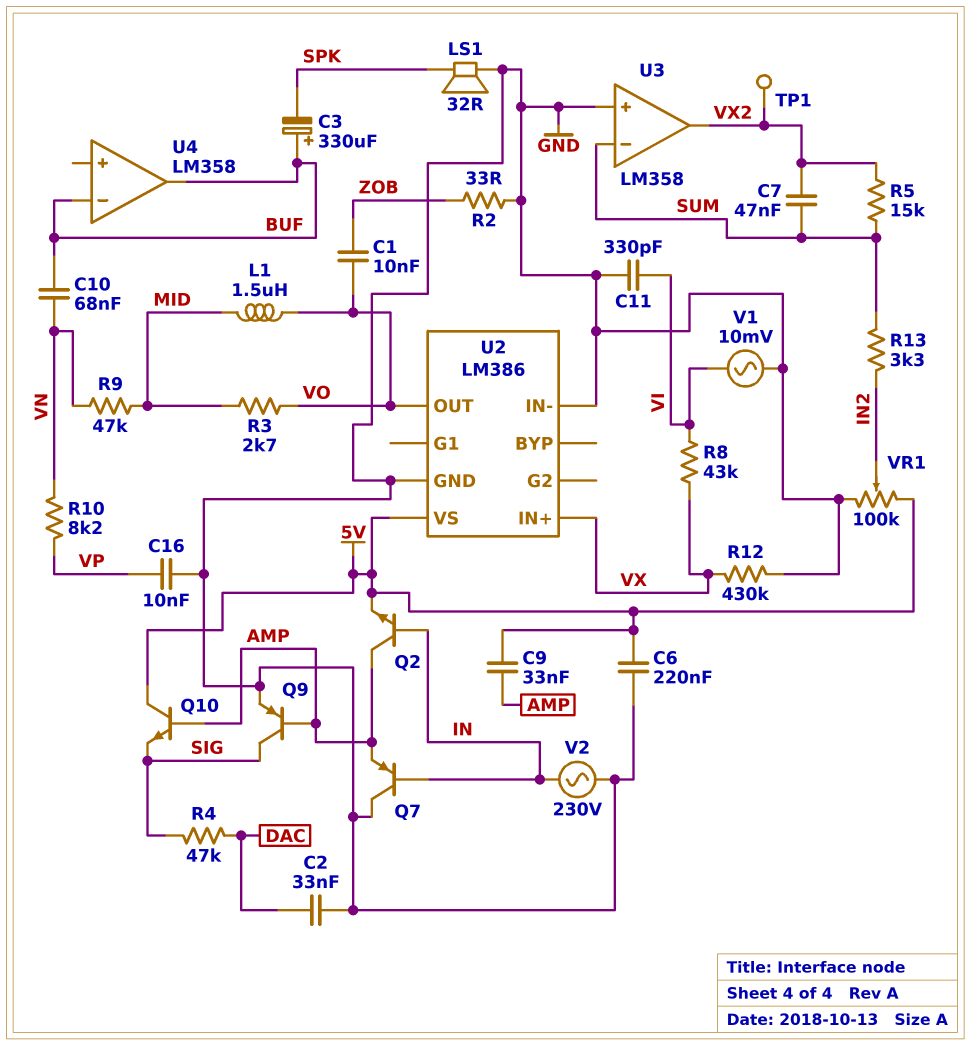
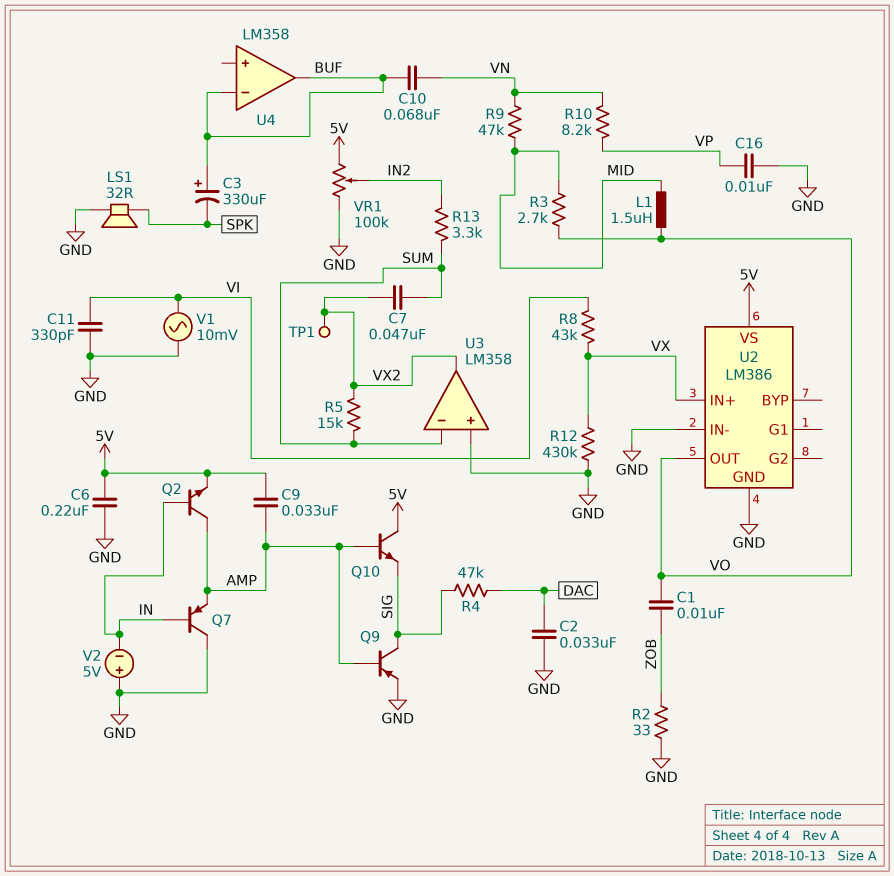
V2: AC 230V (GND, IN) -> 5V (plus GND, minus IN)

